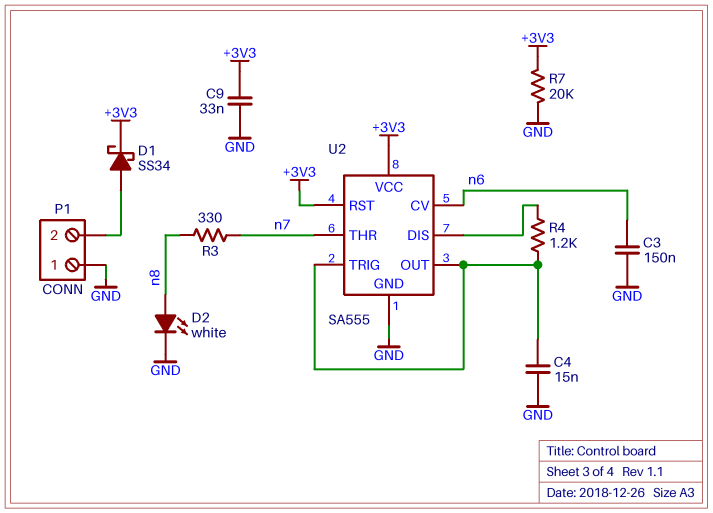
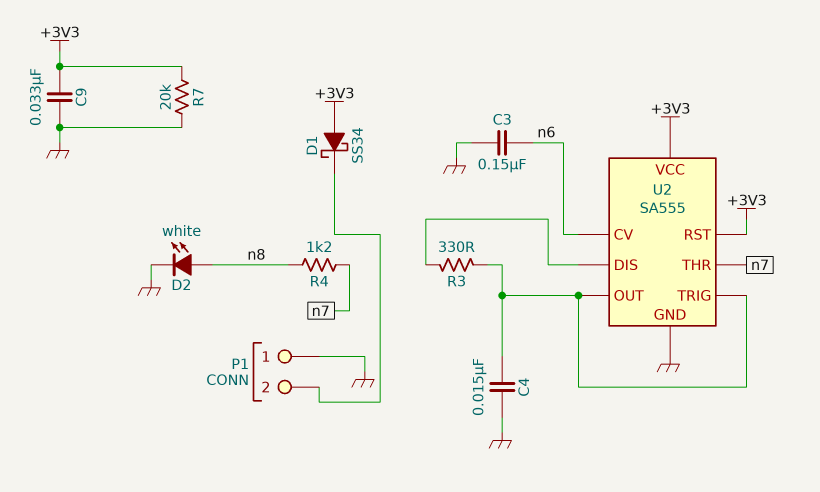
D1: schottky SS34 (A P1/2, K +3V3) -> schottky SS34 (A +3V3, K P1/2)
R3: 330 (n7, n8) -> 330 (U2/DIS, U2/OUT)
R4: 1.2k (U2/DIS, U2/OUT) -> 1.2k (n7, n8)

